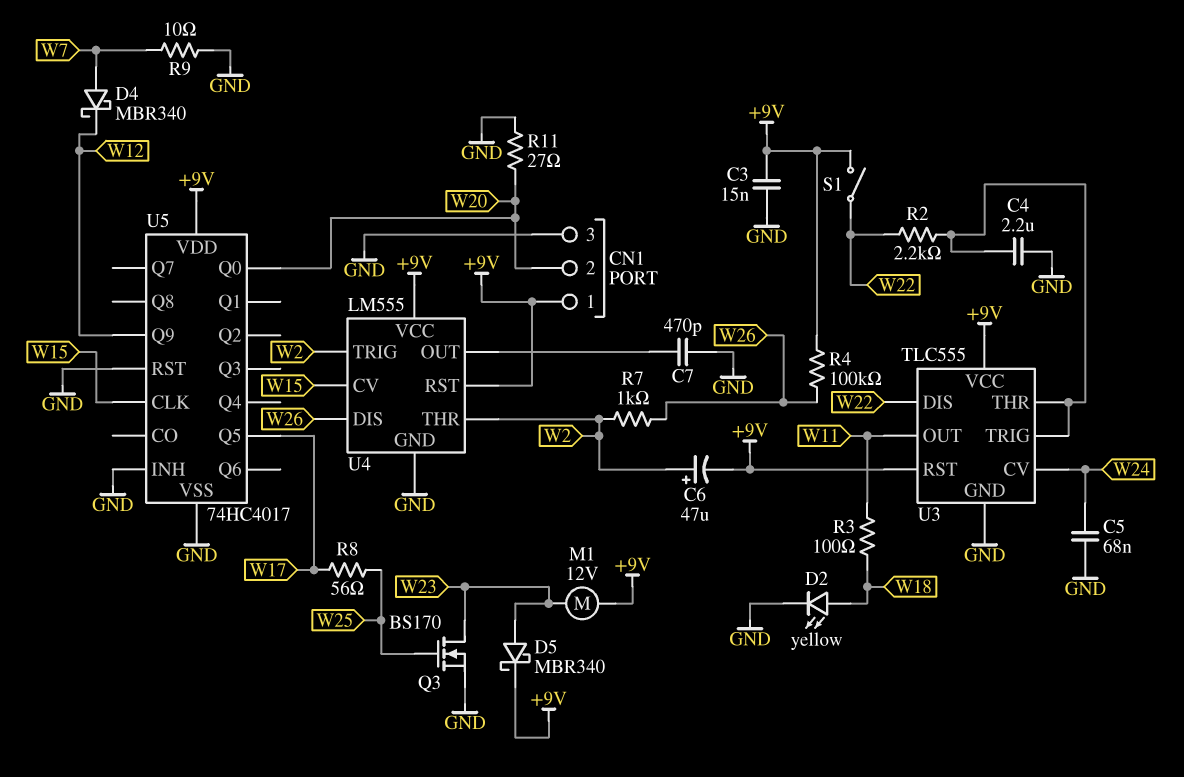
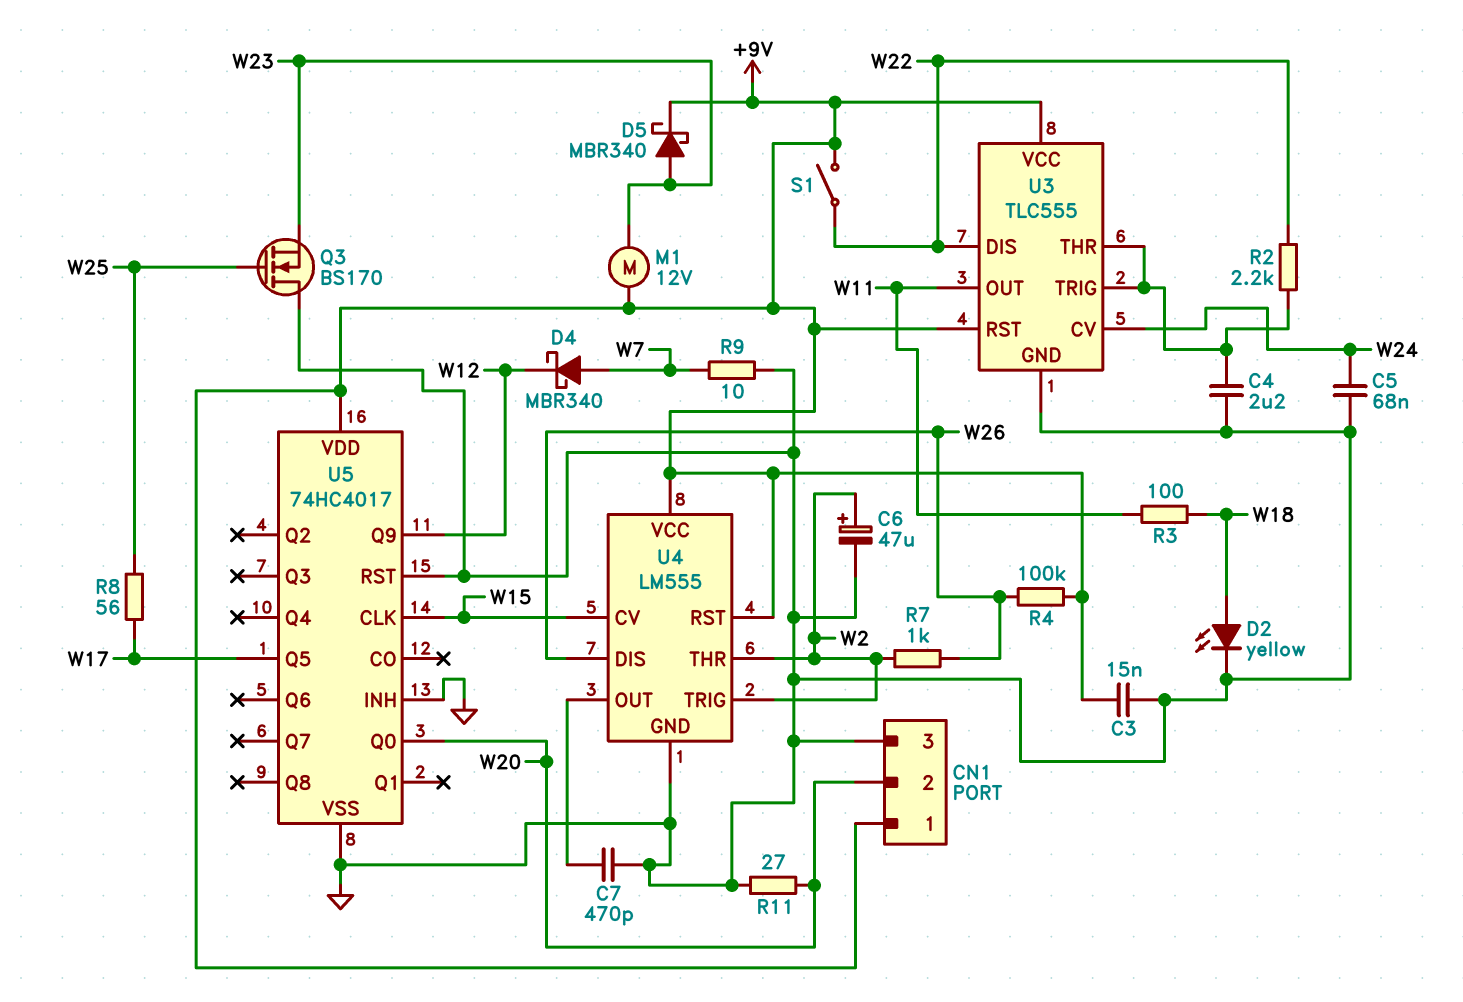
C6: 47uF (plus W2, minus +9V) -> 47uF (plus W2, minus GND)
Q3: NMOS BS170 (G W25, D W23, S GND) -> NMOS BS170 (G W25, D GND, S W23)

